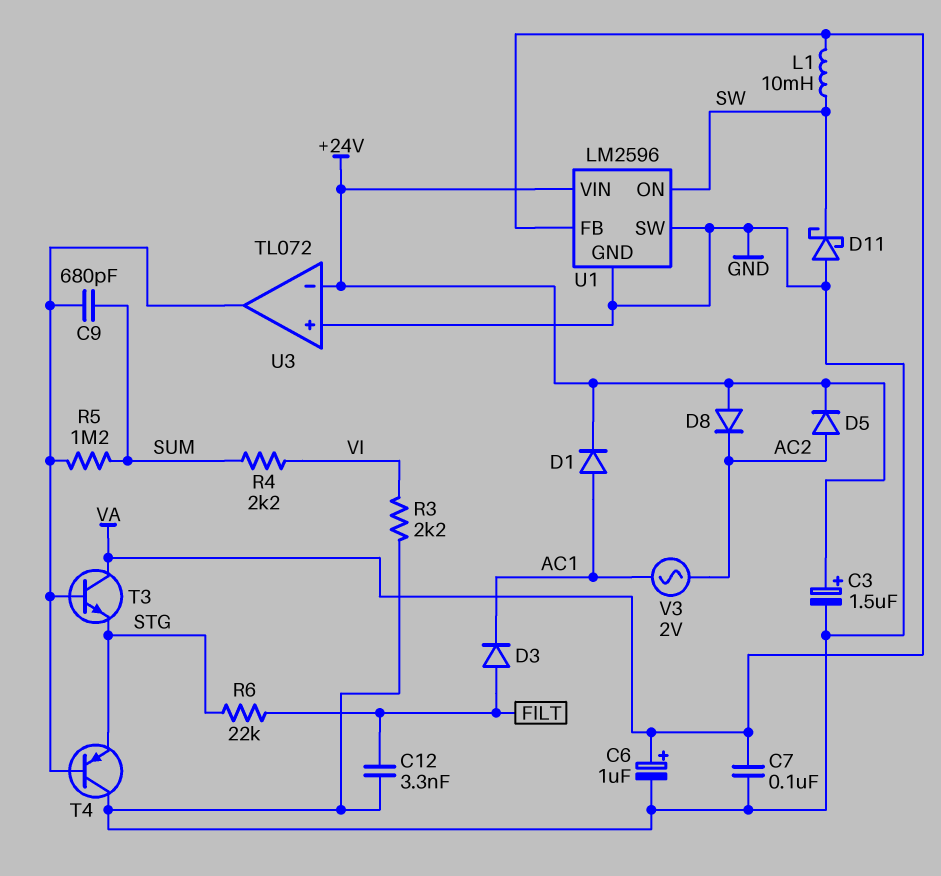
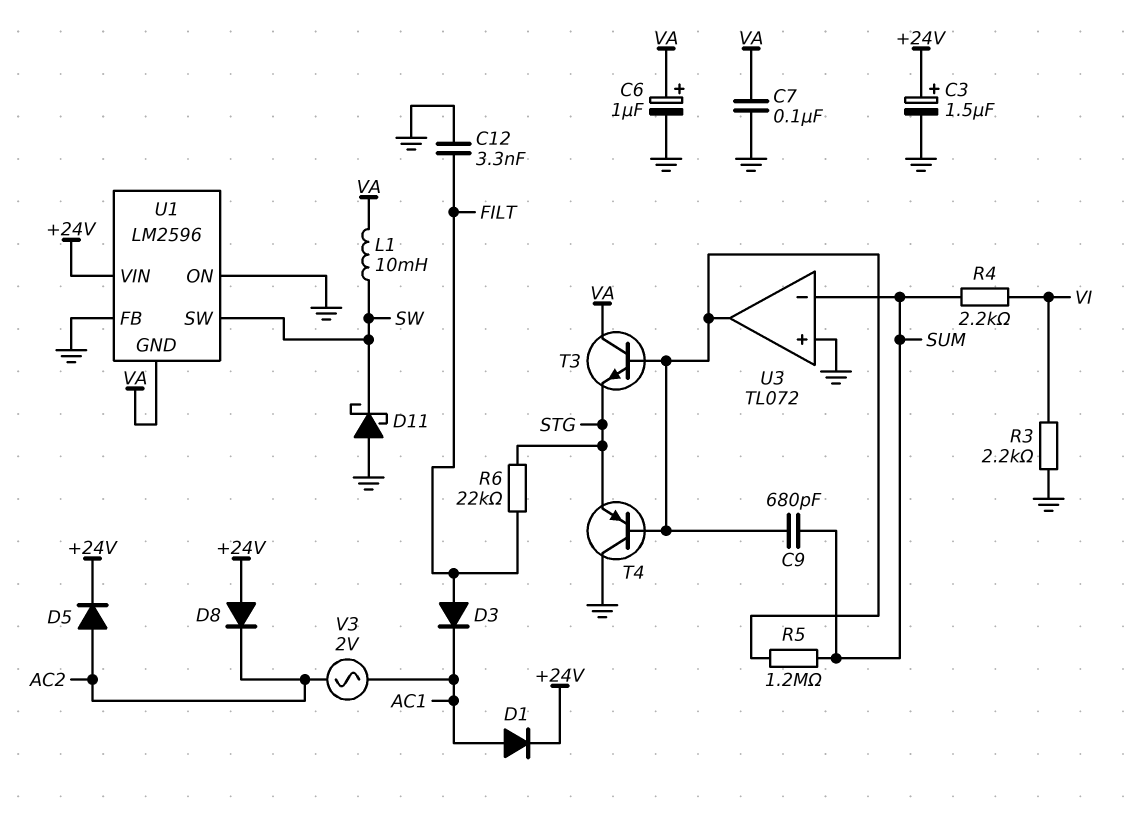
U1 pin FB: VA -> GND
U1 pin GND: GND -> VA
U1 pin ON: SW -> GND
U1 pin SW: GND -> SW
U3 pin in-: +24V -> SUM

